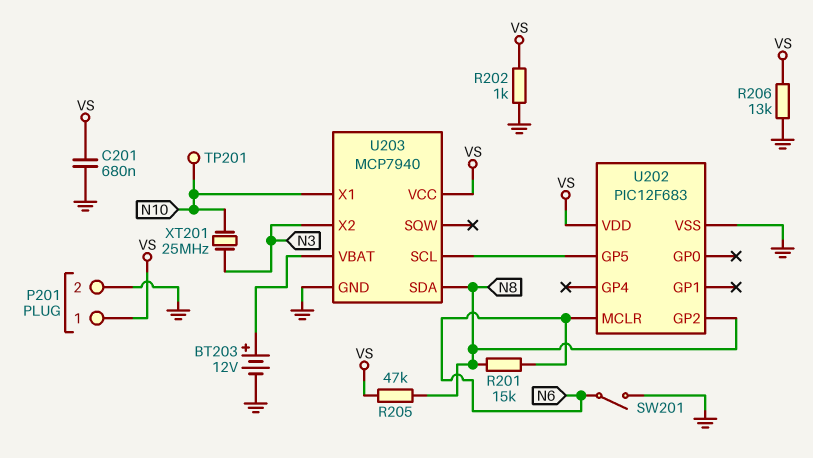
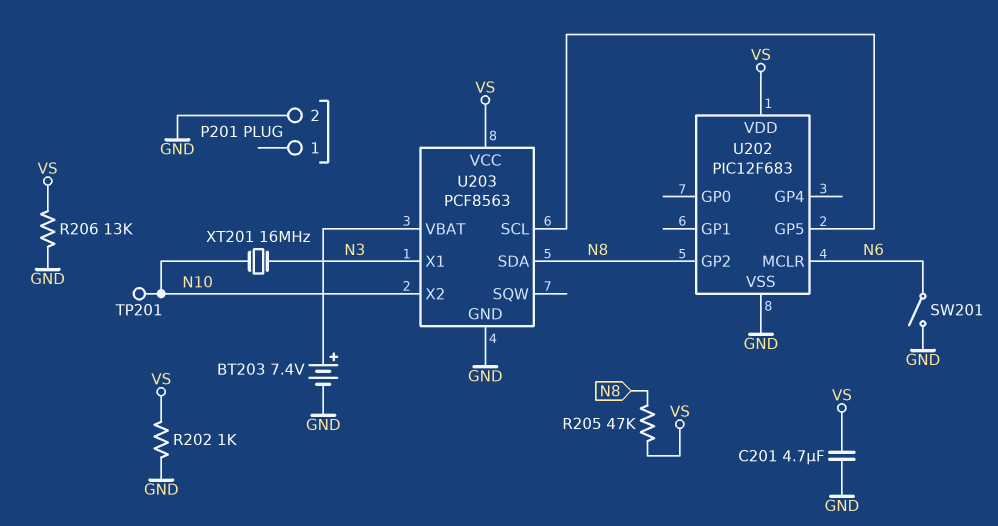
BT203: 12V (plus U203/VBAT, minus GND) -> 7.4V (plus U203/VBAT, minus GND)
C201: 680nF (GND, VS) -> 4.7uF (GND, VS)
P201 pin 1: VS -> none
R201: 15k (N6, N8) -> none
U203: MCP7940 -> PCF8563
U203 pin X1: N10 -> N3
U203 pin X2: N3 -> N10
XT201: 25MHz (N3, N10) -> 16MHz (N3, N10)

